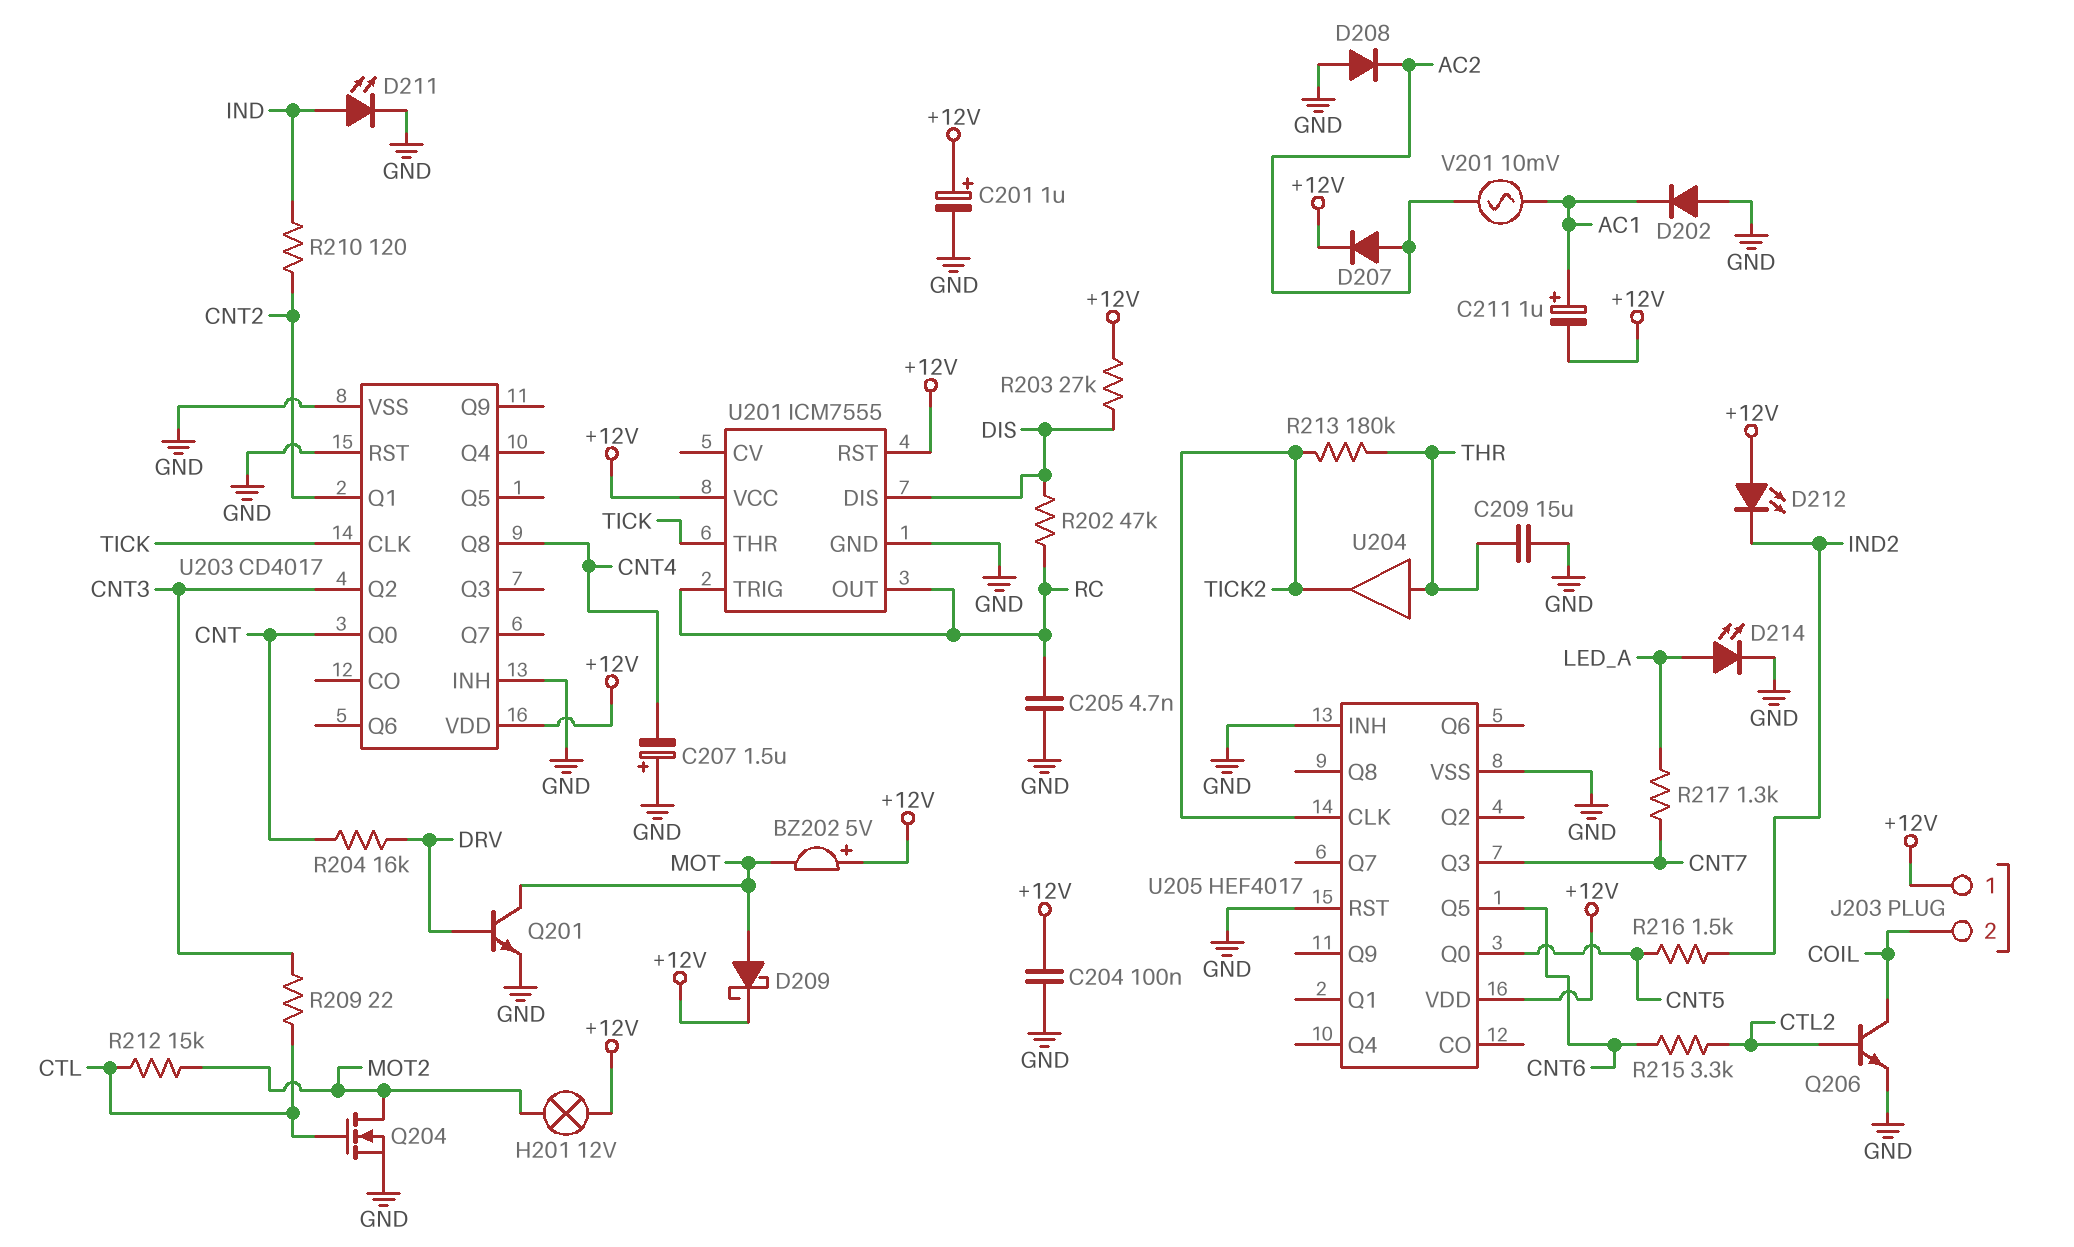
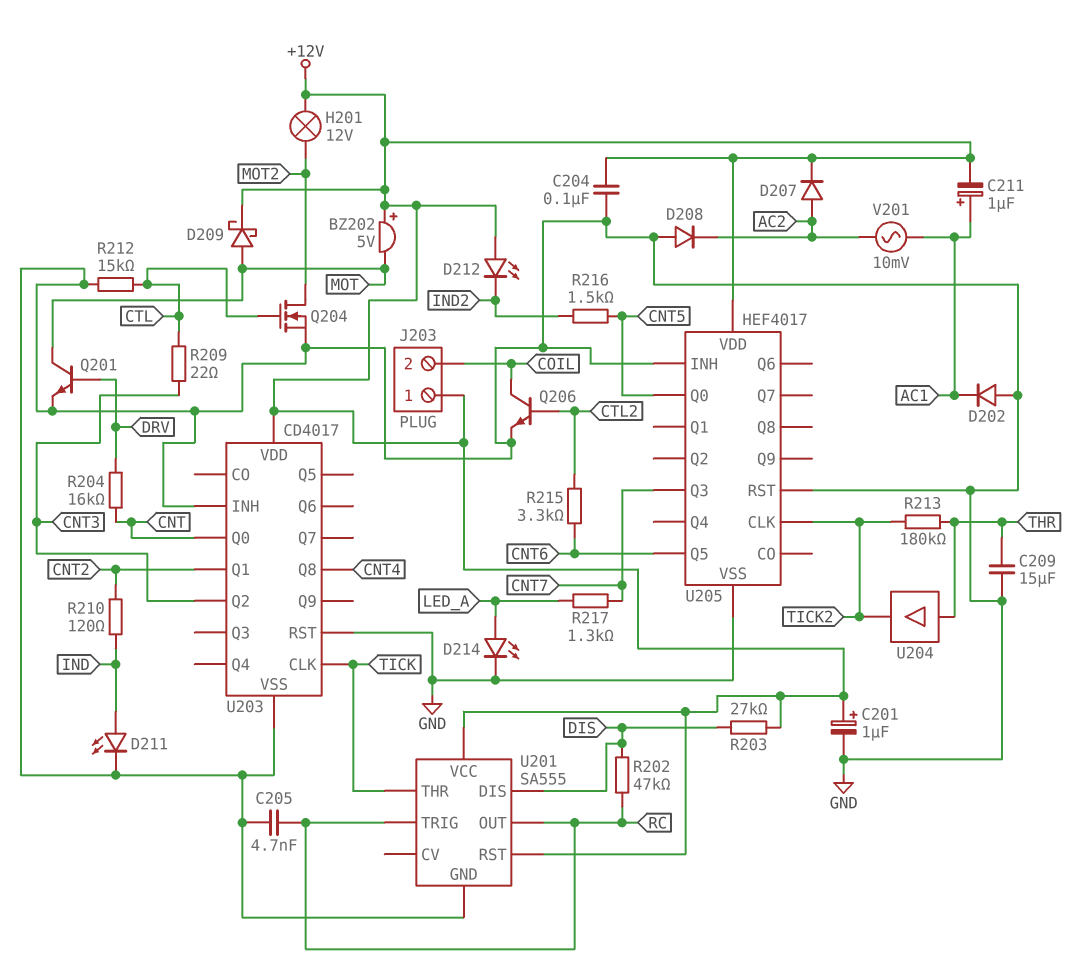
C207: 1.5uF (plus GND, minus CNT4) -> none
R212: 15k (CTL, MOT2) -> 15k (CTL, GND)
U201: ICM7555 -> SA555

